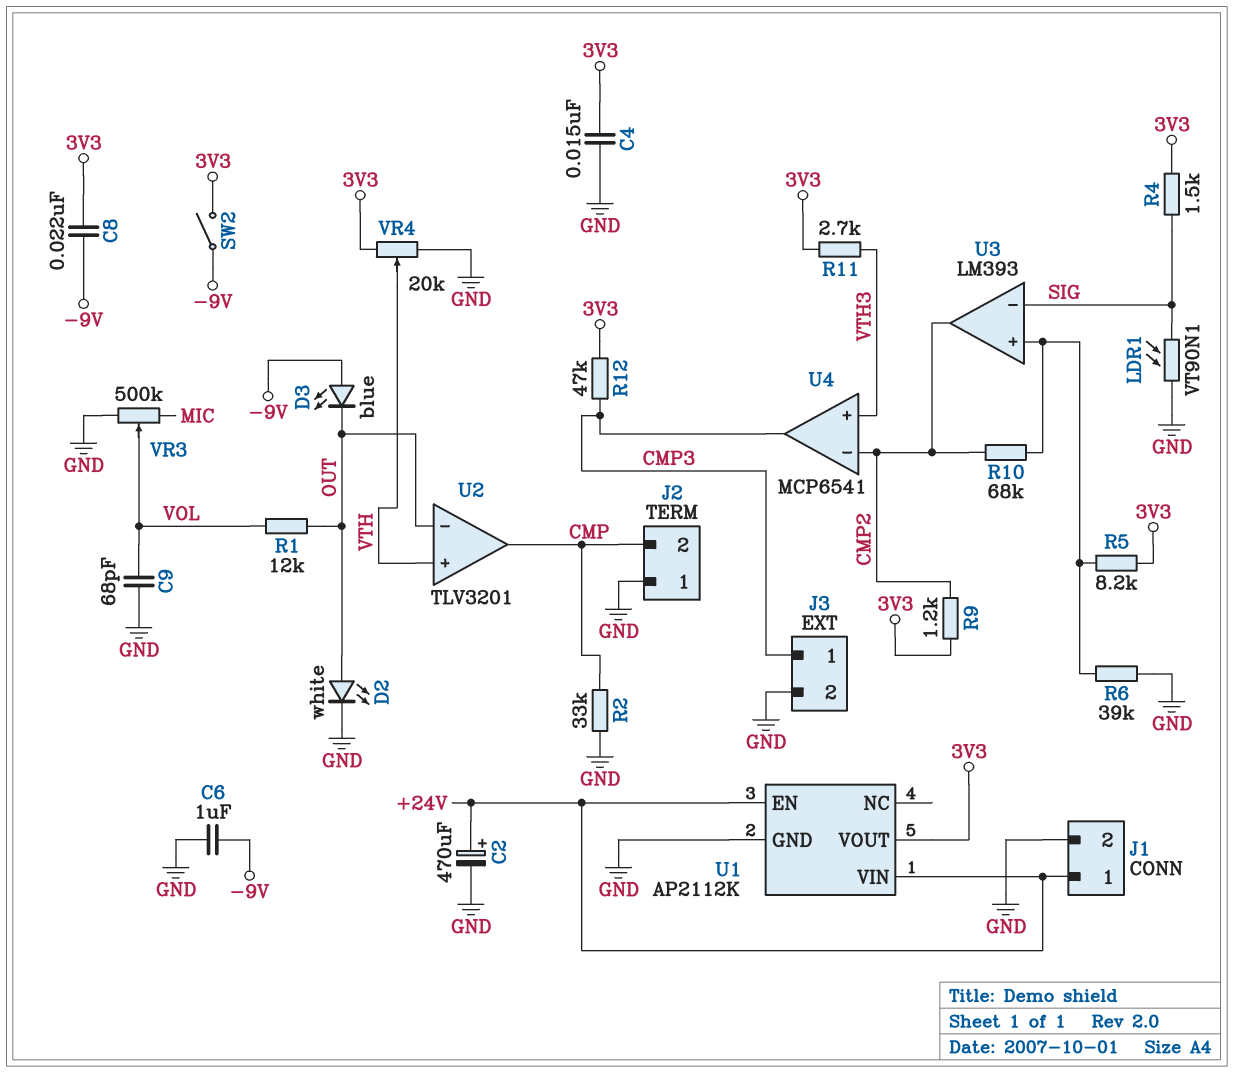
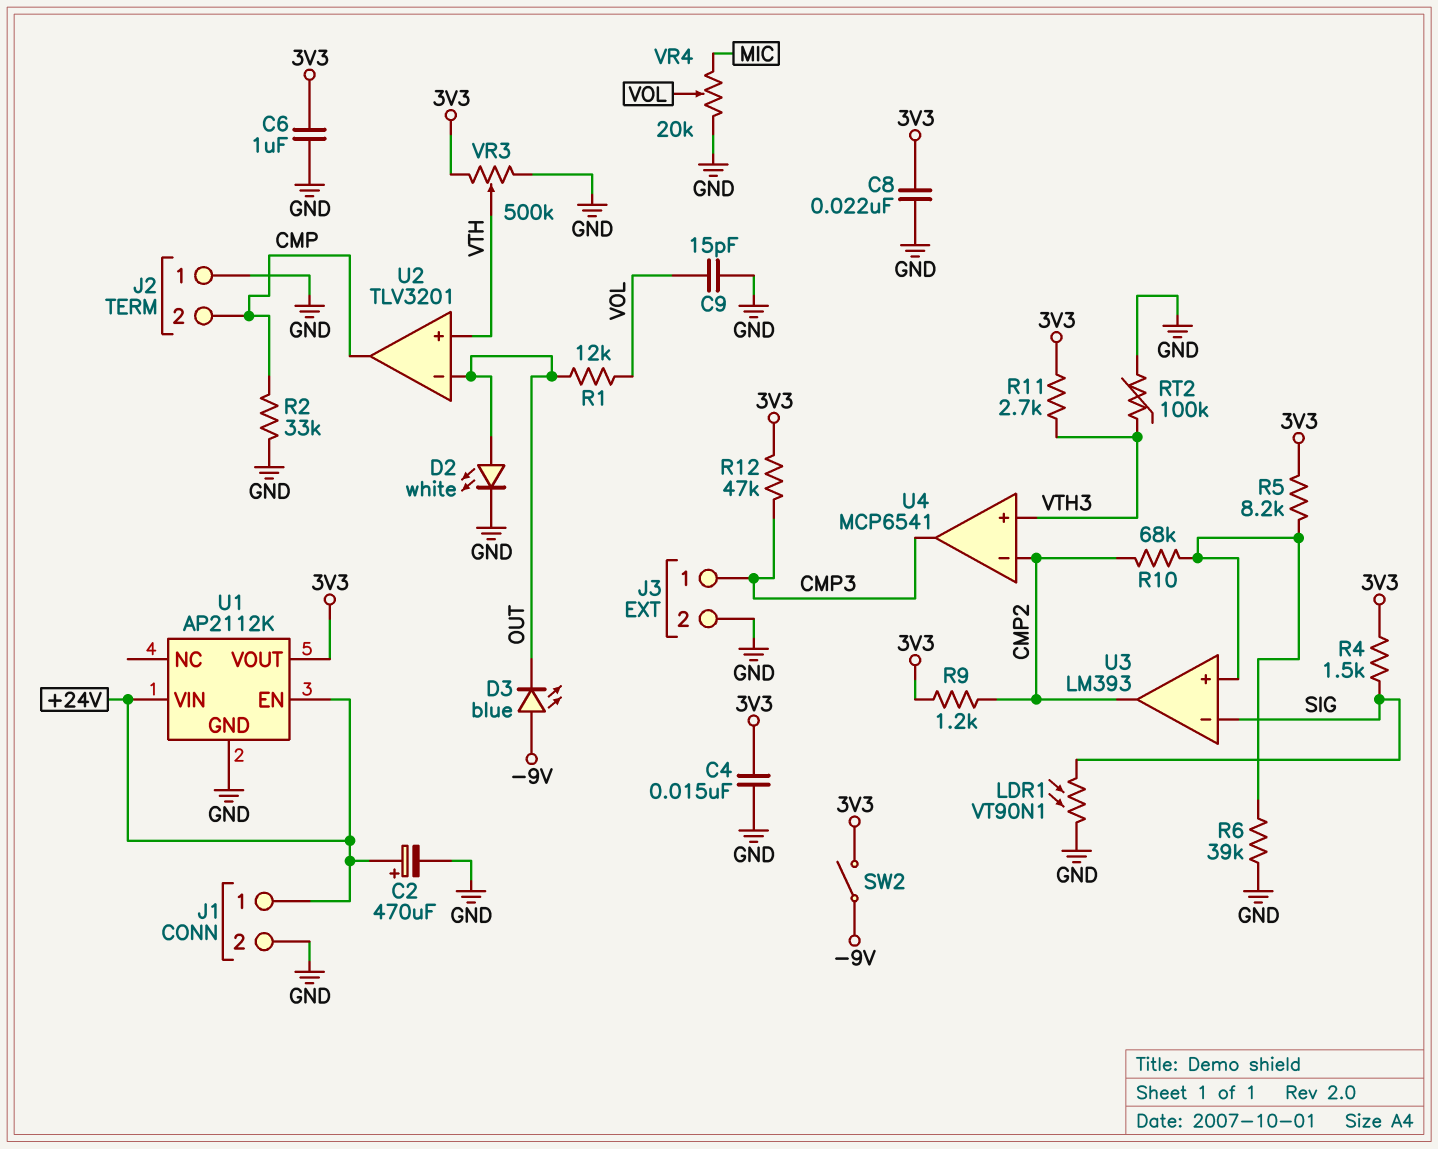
C6: 1uF (-9V, GND) -> 1uF (3V3, GND)
C8: 22nF (-9V, 3V3) -> 22nF (3V3, GND)
C9: 68pF (GND, VOL) -> 15pF (GND, VOL)
RT2: none -> 100k (GND, VTH3)
VR3: 500k (GND, MIC, wiper VOL) -> 500k (3V3, GND, wiper VTH)
VR4: 20k (3V3, GND, wiper VTH) -> 20k (GND, MIC, wiper VOL)

